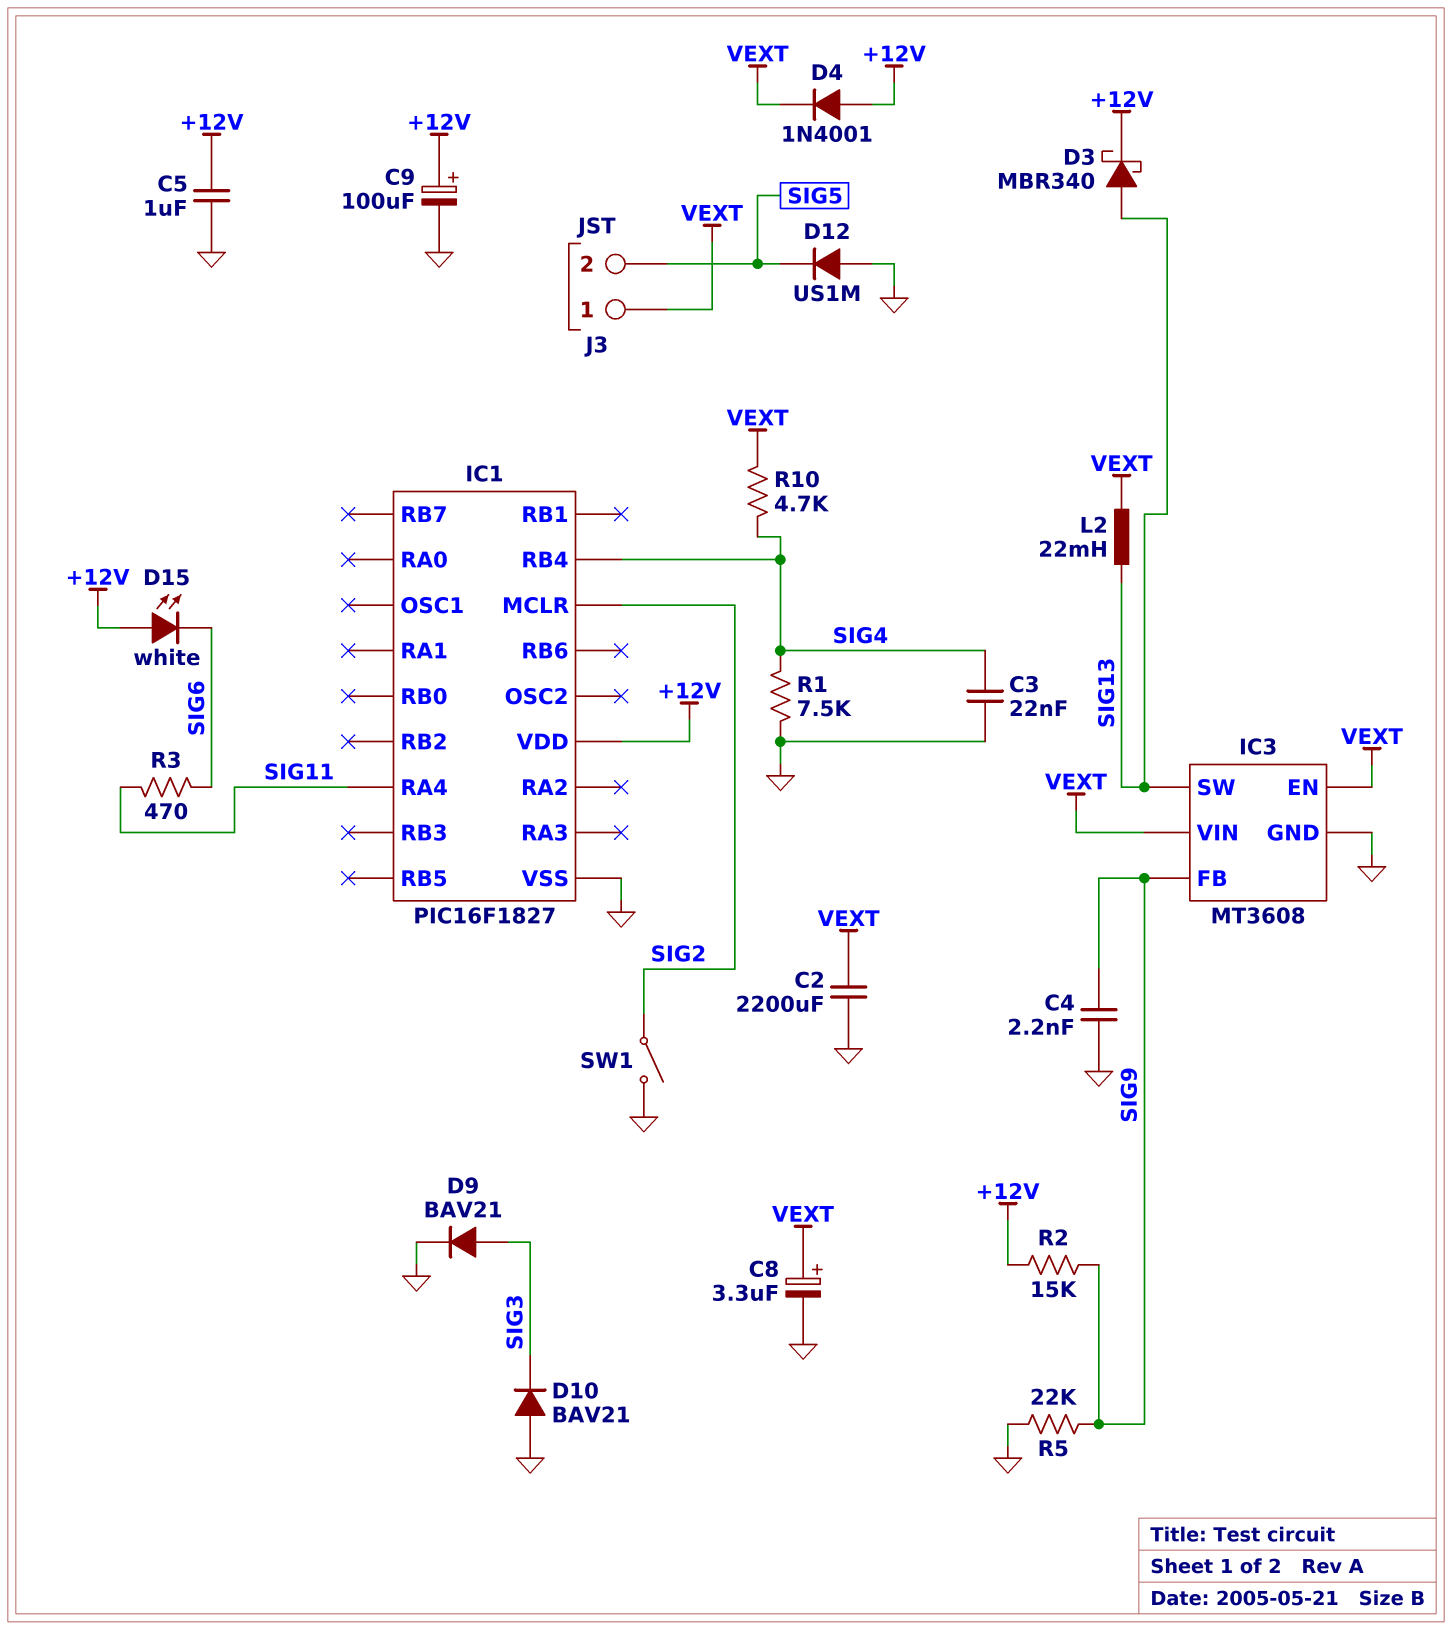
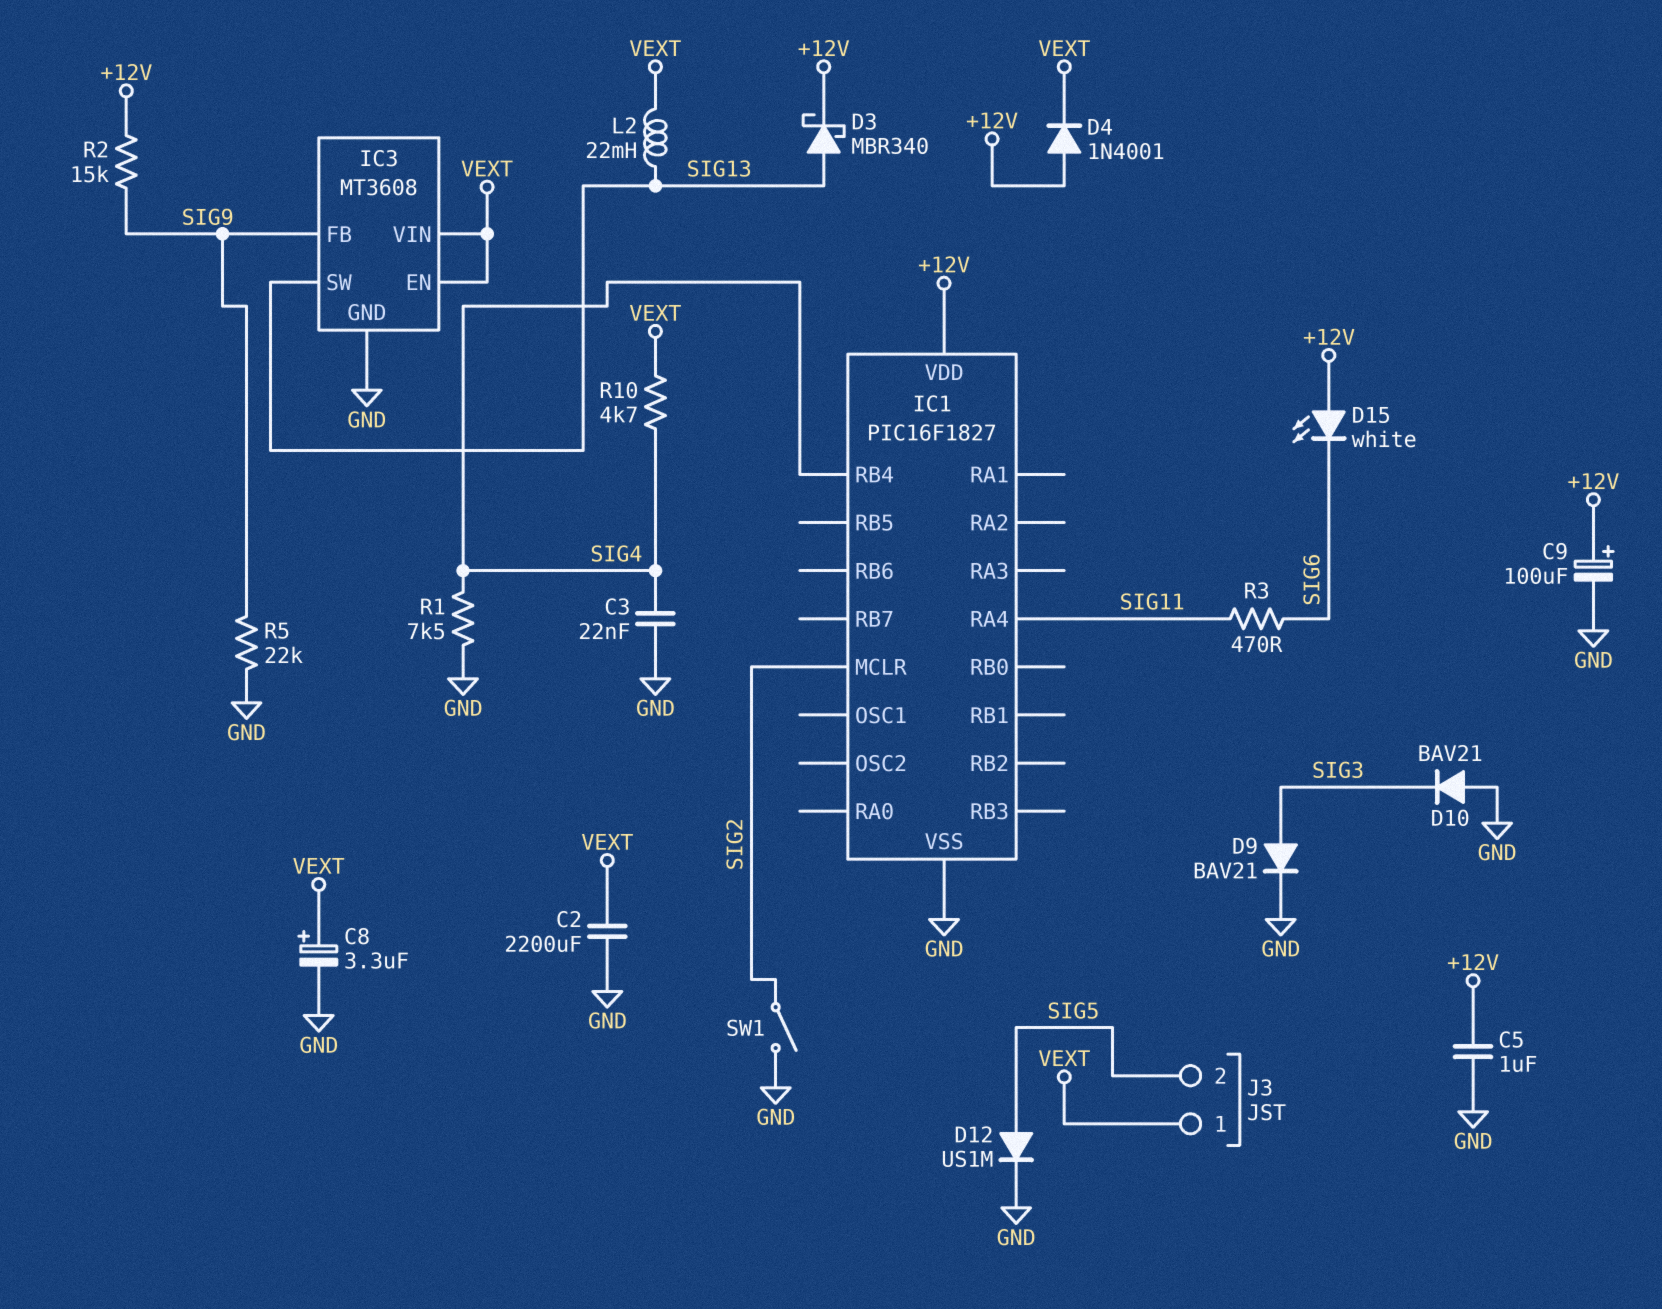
C4: 2.2nF (GND, SIG9) -> none
D12: diode US1M (A GND, K SIG5) -> diode US1M (A SIG5, K GND)

